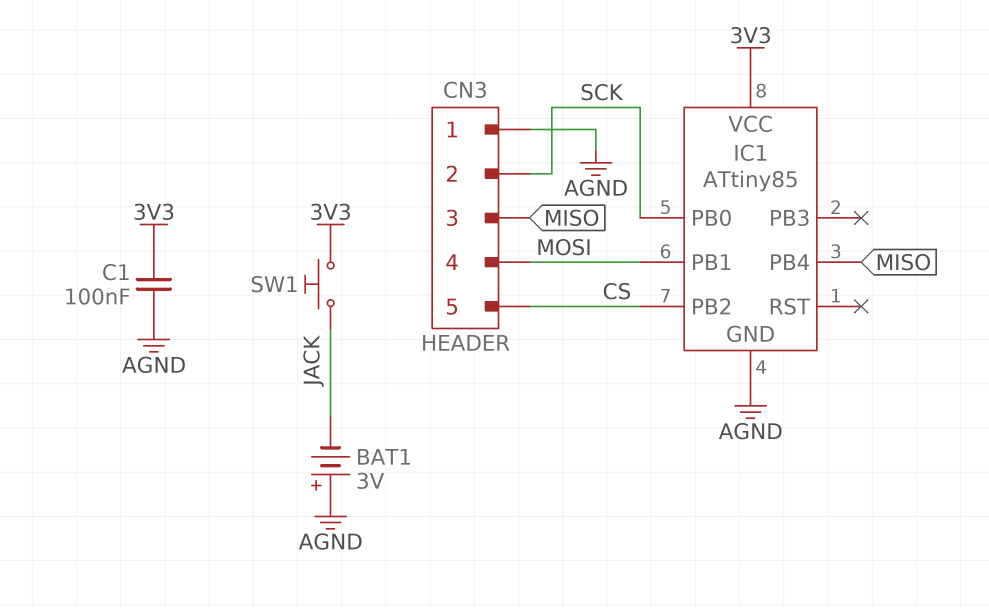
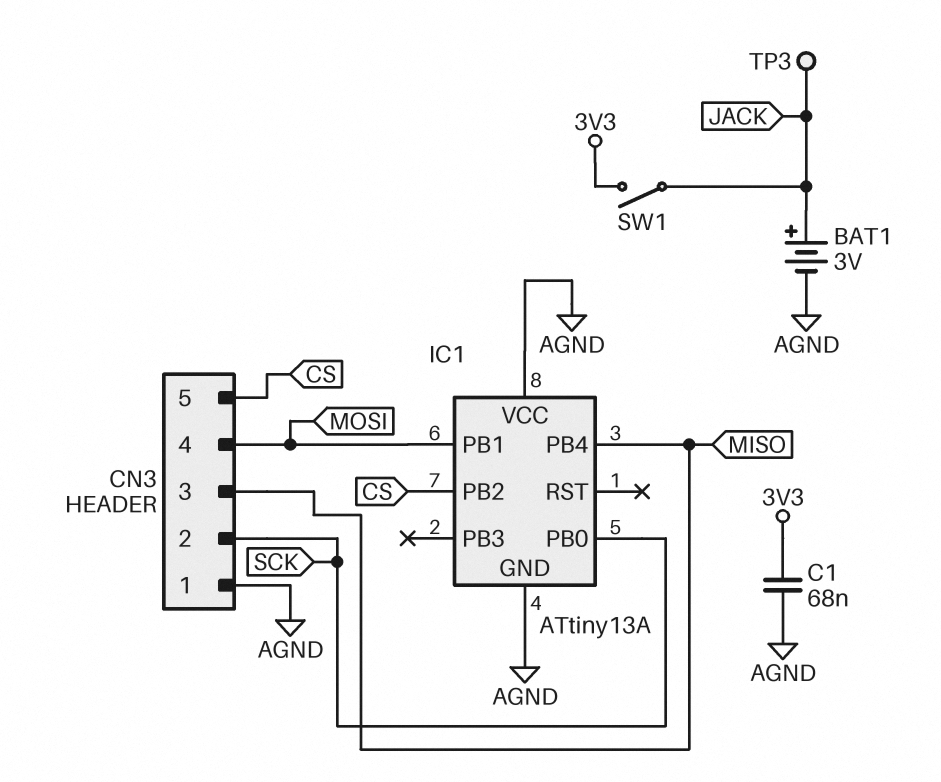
BAT1: 3V (plus AGND, minus JACK) -> 3V (plus JACK, minus AGND)
C1: 100nF (3V3, AGND) -> 68nF (3V3, AGND)
IC1: ATtiny85 -> ATtiny13A
IC1 pin VCC: 3V3 -> AGND
SW1: button (3V3, JACK) -> switch (3V3, JACK)
TP3: none -> test point (JACK)

